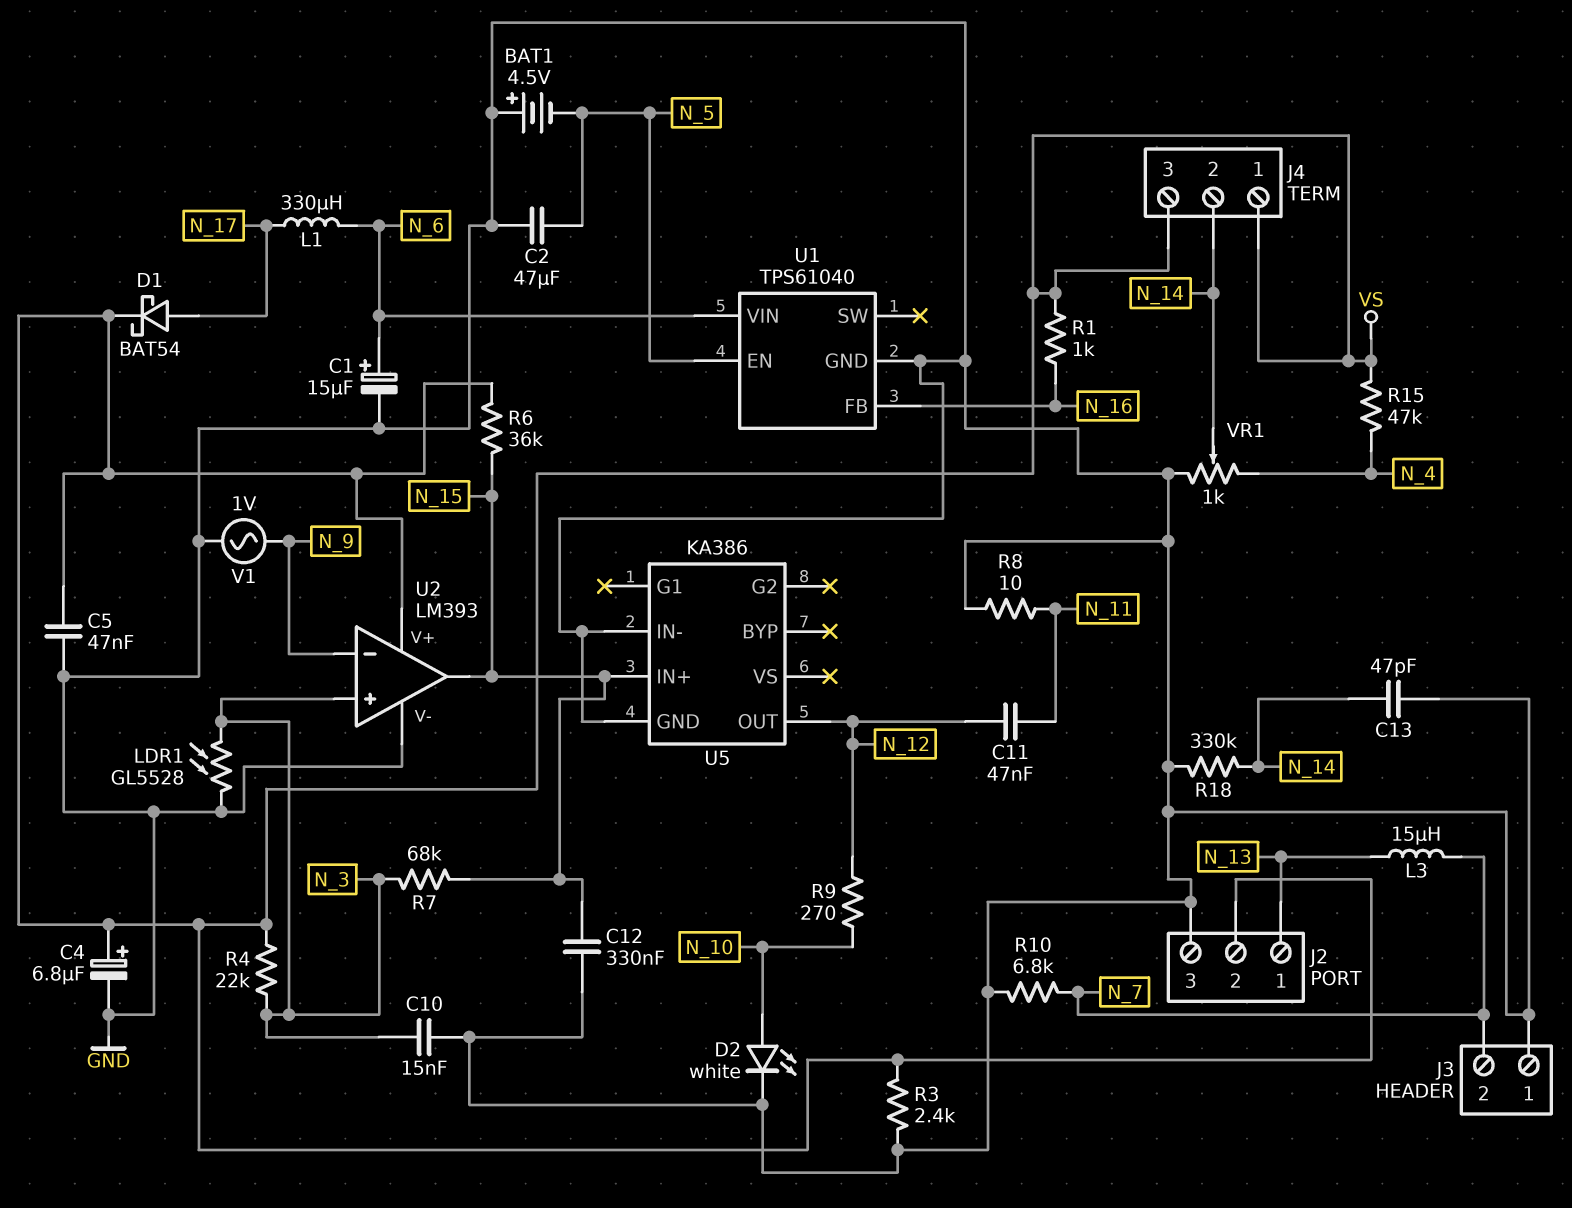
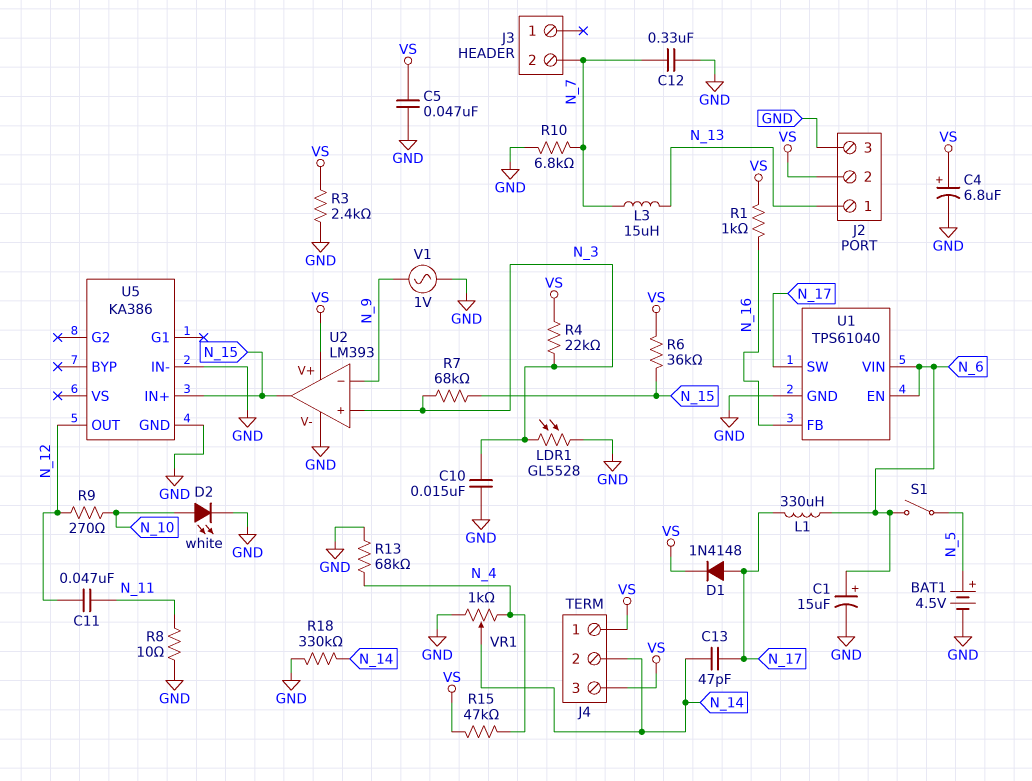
BAT1: 4.5V (plus GND, minus N_5) -> 4.5V (plus N_5, minus GND)
C2: 47uF (GND, N_5) -> none
C12: 330nF (GND, N_15) -> 330nF (GND, N_7)
C13: 47pF (GND, N_14) -> 47pF (N_14, N_17)
D1: schottky BAT54 (A N_17, K VS) -> diode 1N4148 (A N_17, K VS)
J3 pin 1: GND -> none
R13: none -> 68k (GND, N_4)
S1: none -> switch (N_5, N_6)
U1 pin EN: N_5 -> N_6
U1 pin SW: none -> N_17

